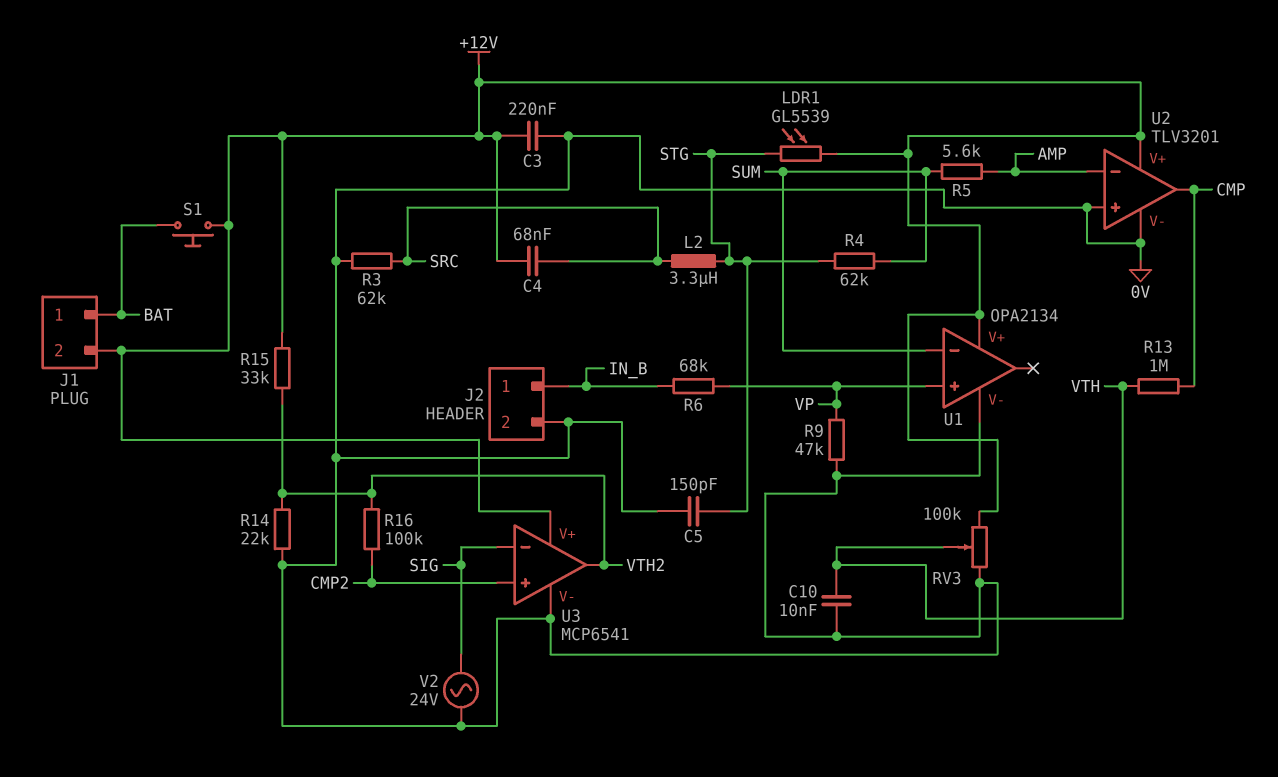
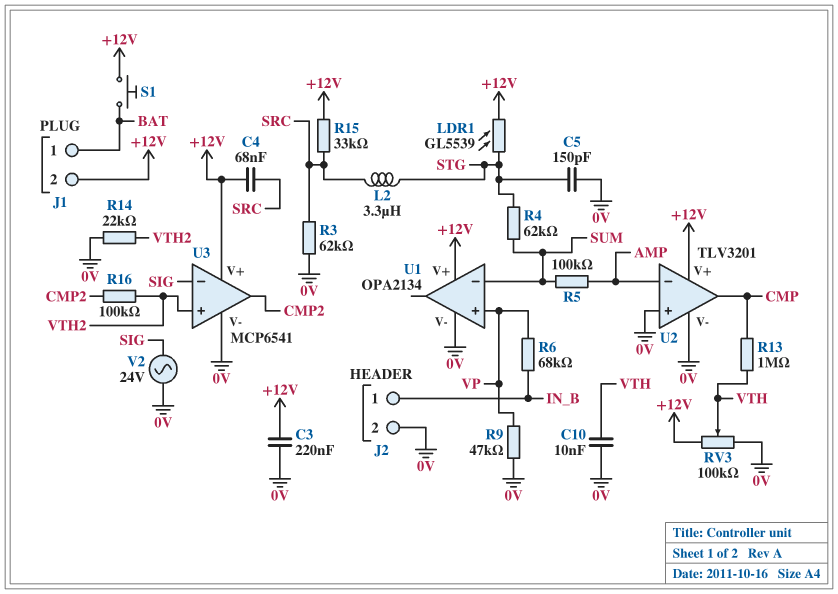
R5: 5.6k (AMP, SUM) -> 100k (AMP, SUM)
R15: 33k (+12V, VTH2) -> 33k (+12V, SRC)
U3 pin in+: CMP2 -> VTH2
U3 pin out: VTH2 -> CMP2

